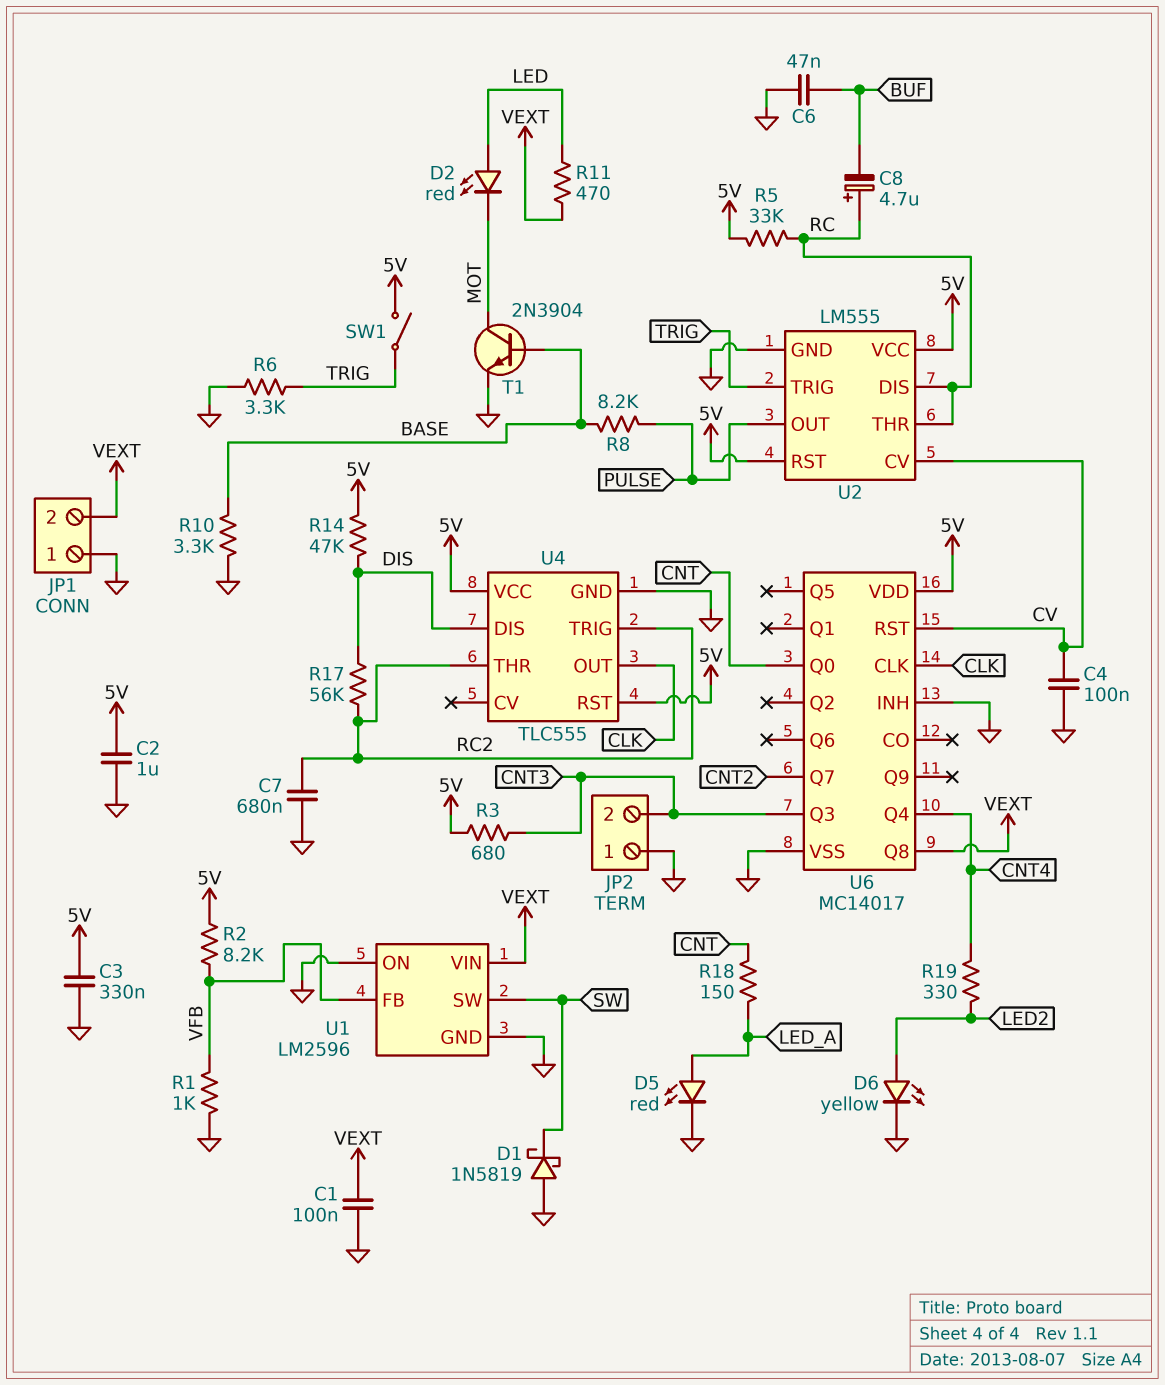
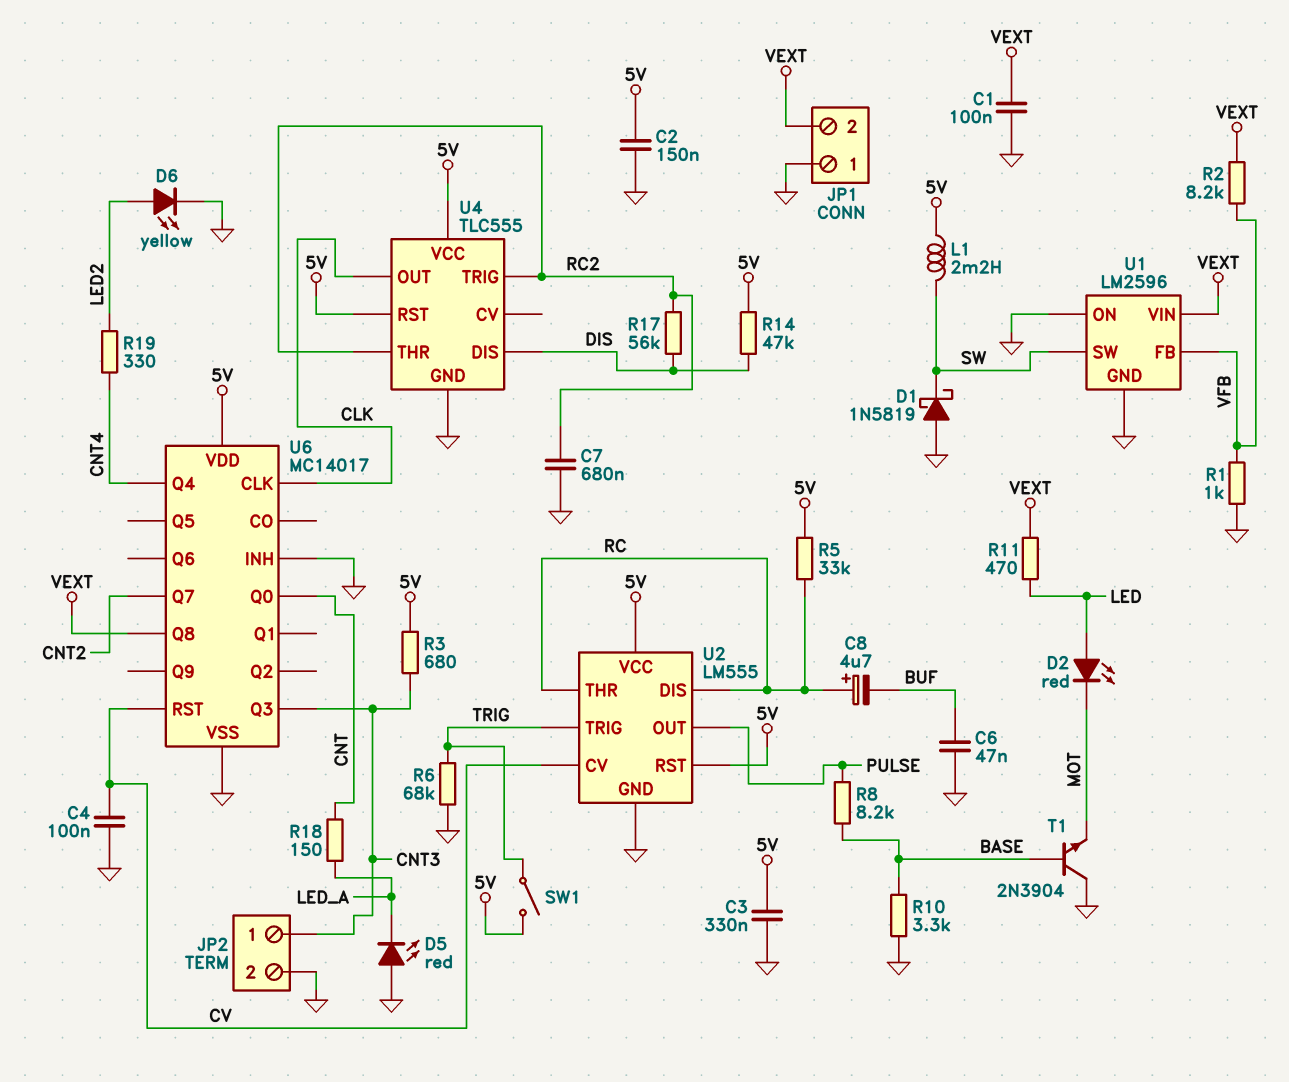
C2: 1uF (5V, GND) -> 150nF (5V, GND)
D5: LED red (A LED_A, K GND) -> LED red (A GND, K LED_A)
JP2 pin 1: GND -> CNT3
JP2 pin 2: CNT3 -> GND
L1: none -> 2.2mH (5V, SW)
R2: 8.2k (5V, VFB) -> 8.2k (VEXT, VFB)
R6: 3.3k (GND, TRIG) -> 68k (GND, TRIG)
T1: NPN 2N3904 (B BASE, C MOT, E GND) -> NPN 2N3904 (B BASE, C GND, E MOT)

